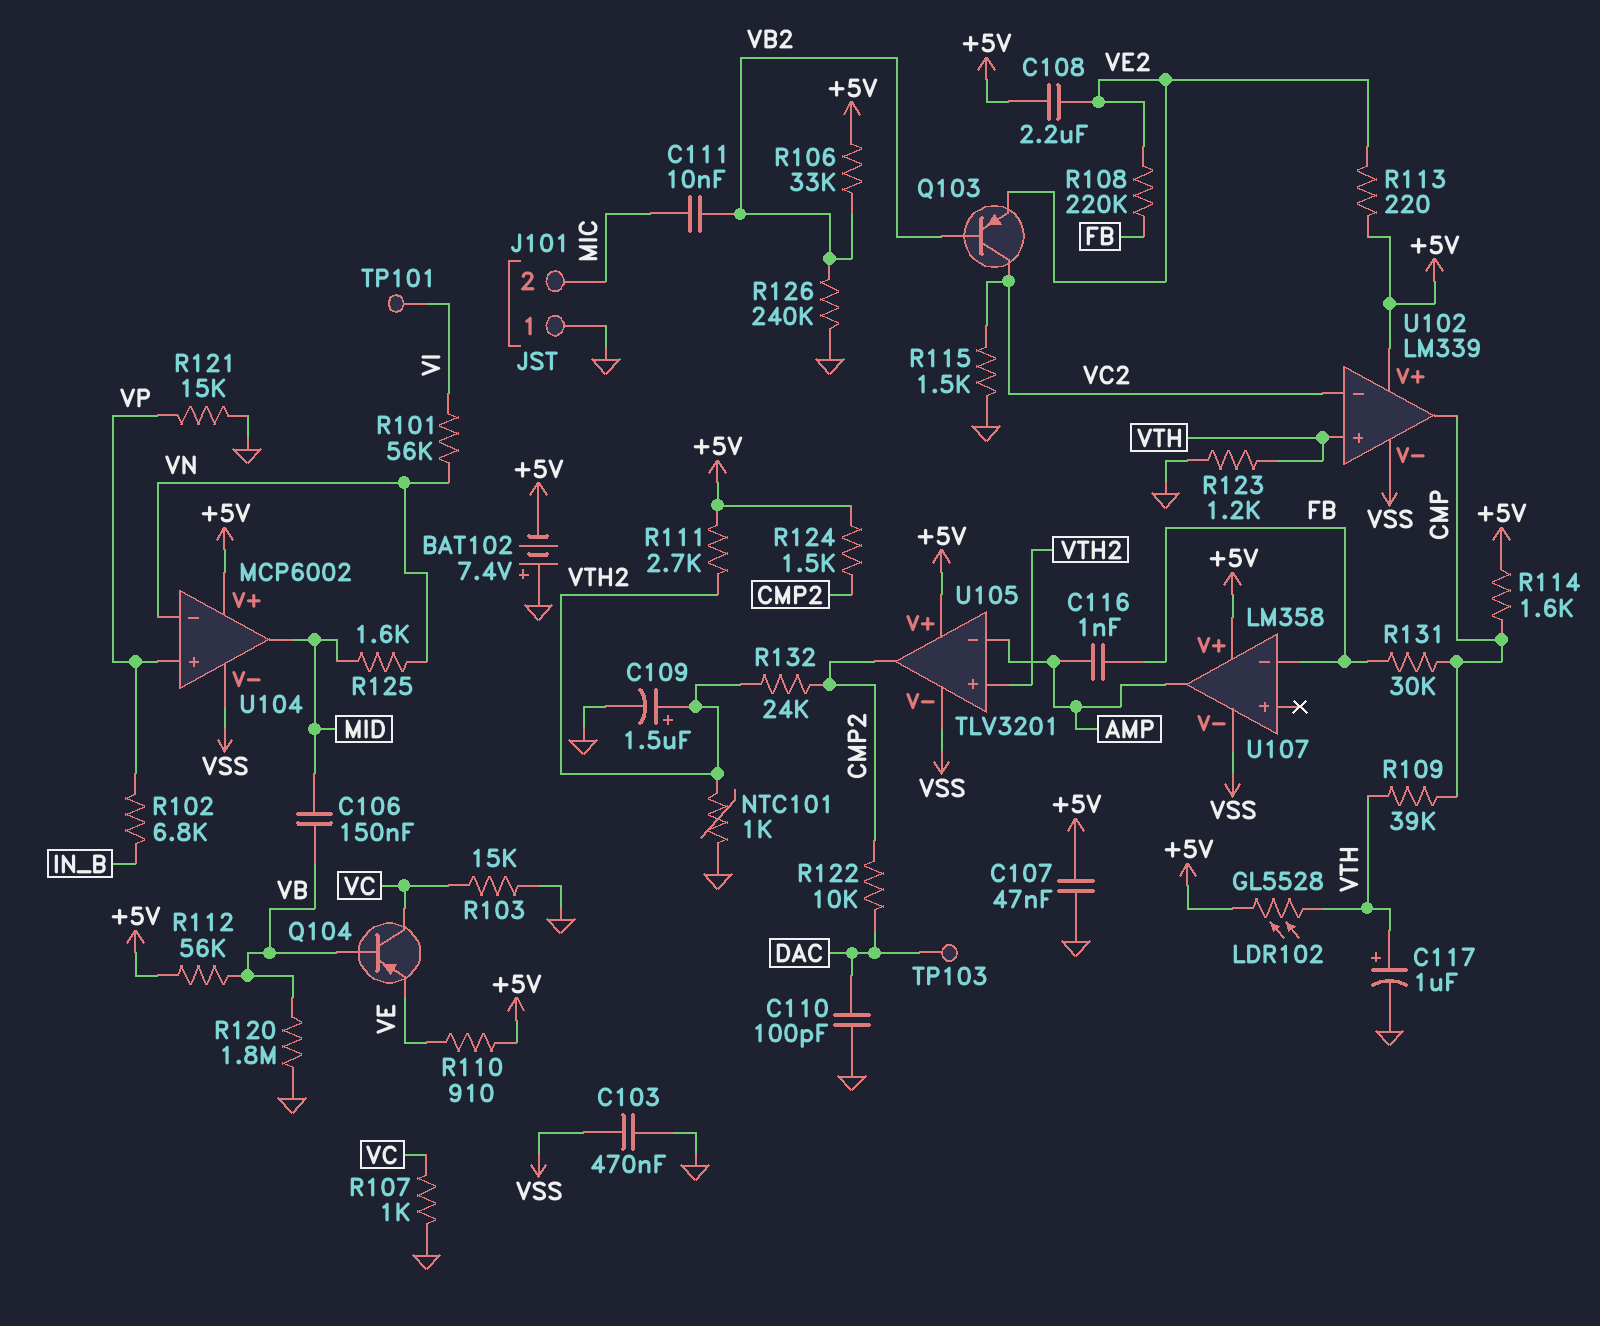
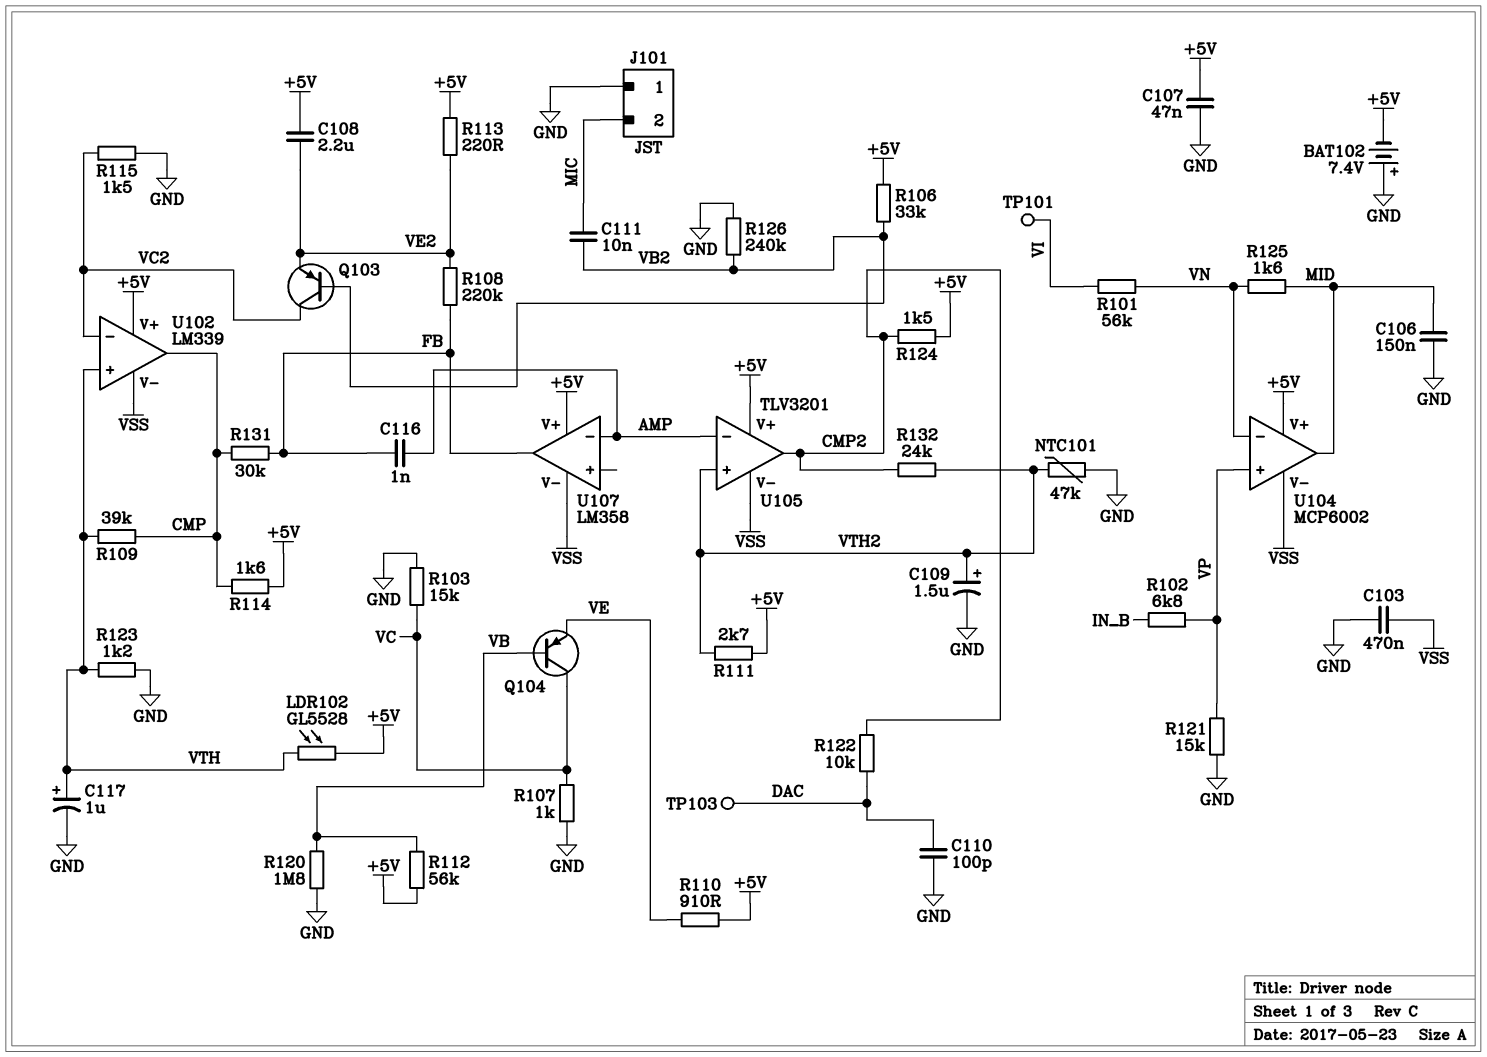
C106: 150nF (MID, VB) -> 150nF (GND, MID)
NTC101: 1k (GND, VTH2) -> 47k (GND, VTH2)
U107 pin in-: FB -> AMP
U107 pin out: AMP -> FB

